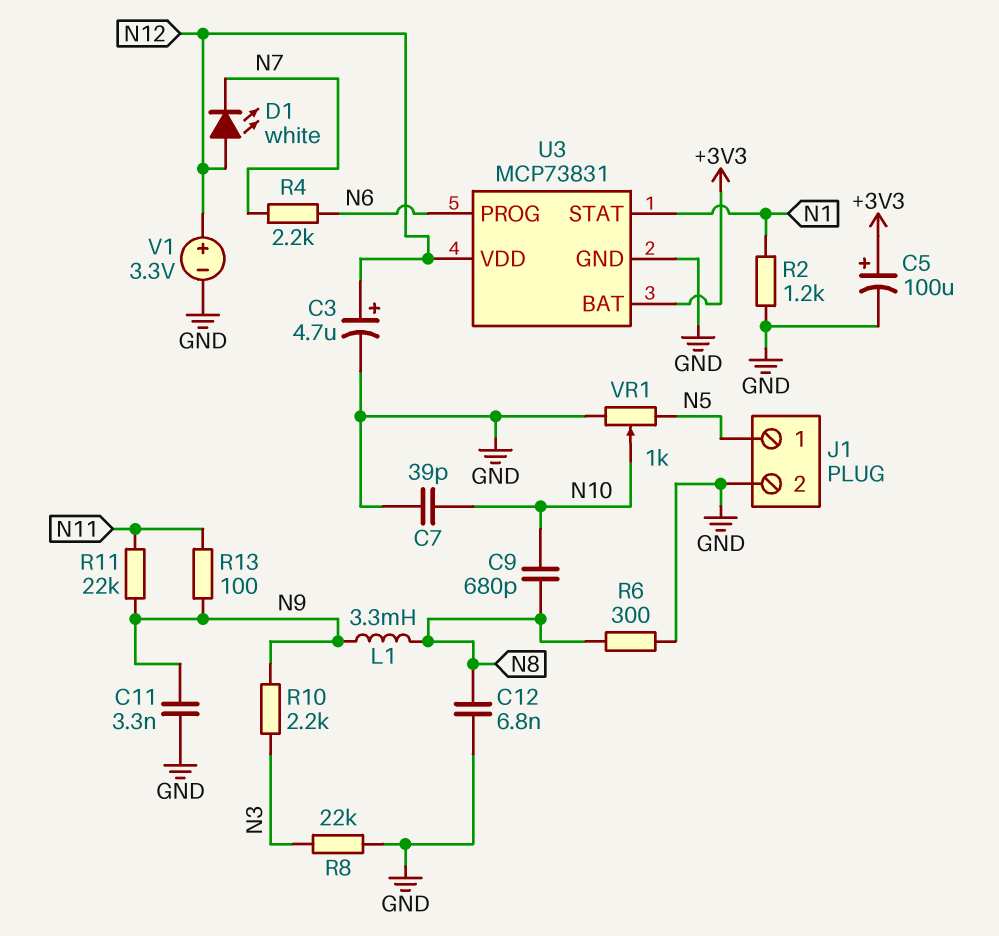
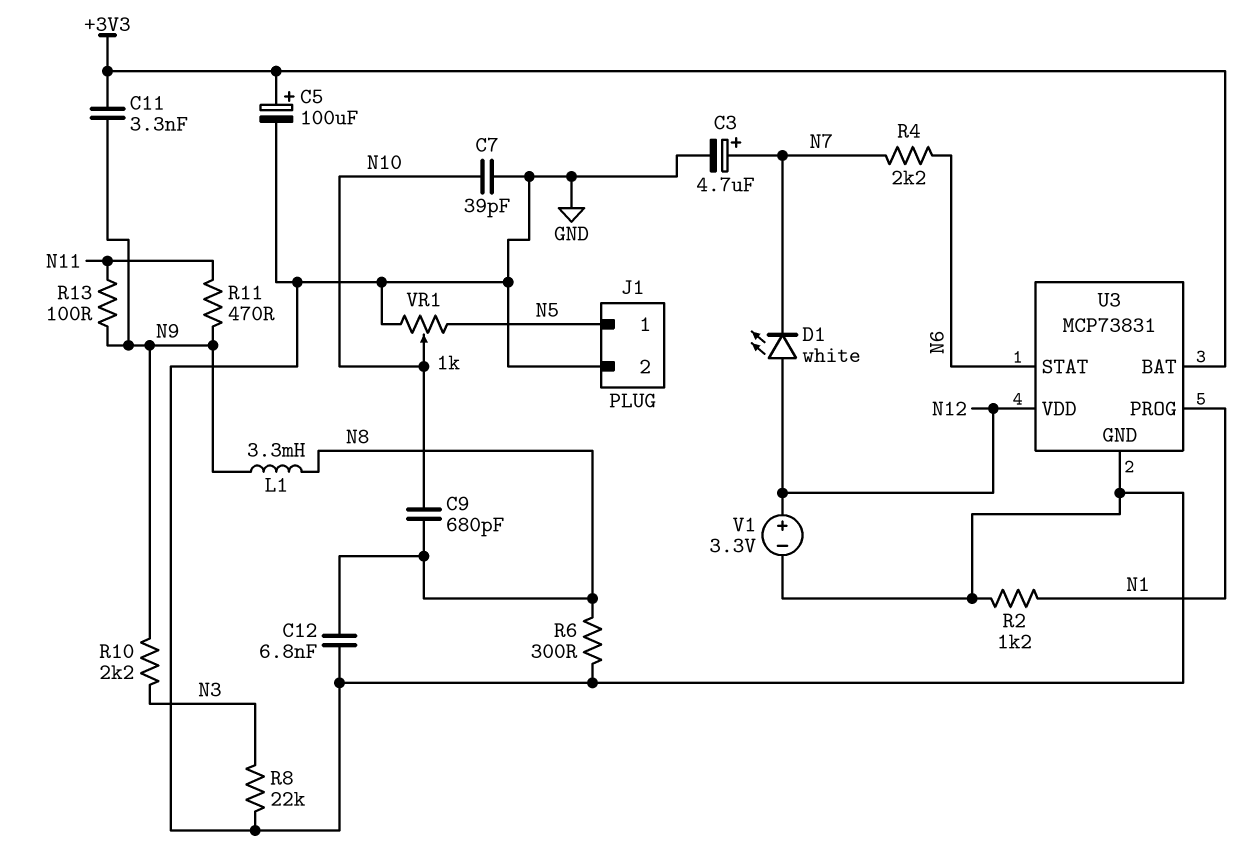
C3: 4.7uF (plus N12, minus GND) -> 4.7uF (plus N7, minus GND)
C11: 3.3nF (GND, N9) -> 3.3nF (+3V3, N9)
R11: 22k (N9, N11) -> 470 (N9, N11)
U3 pin PROG: N6 -> N1
U3 pin STAT: N1 -> N6

